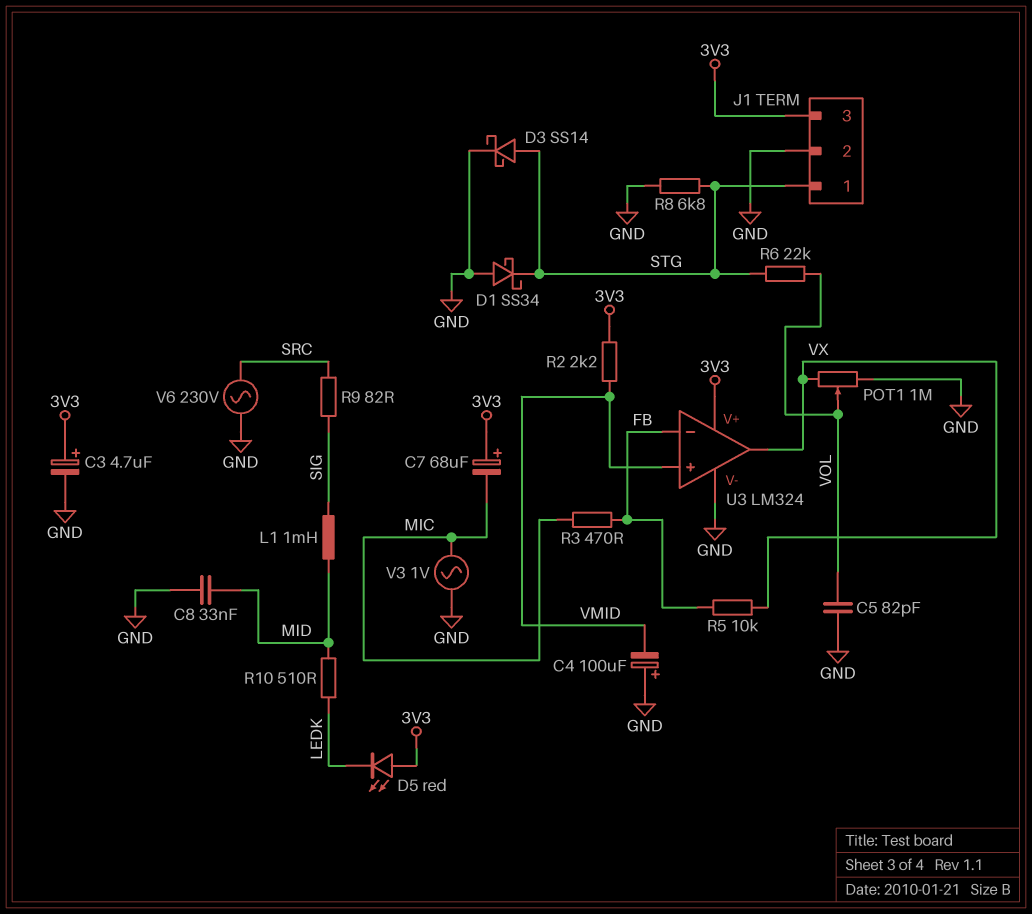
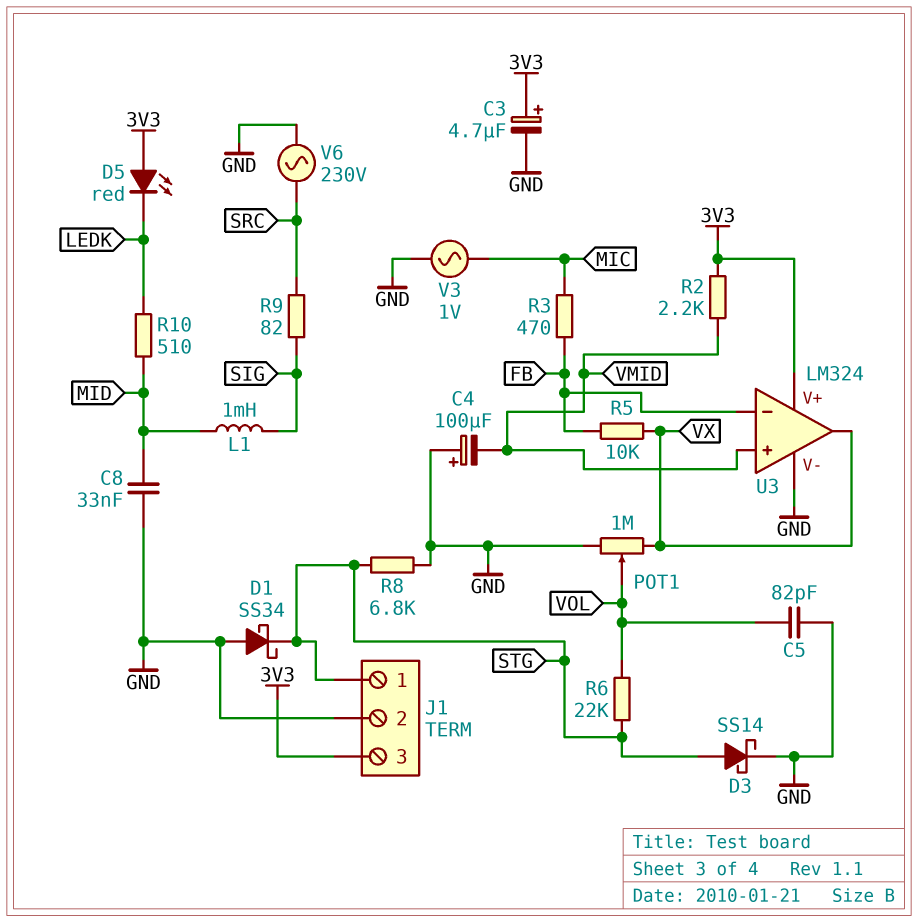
C7: 68uF (plus 3V3, minus MIC) -> none

